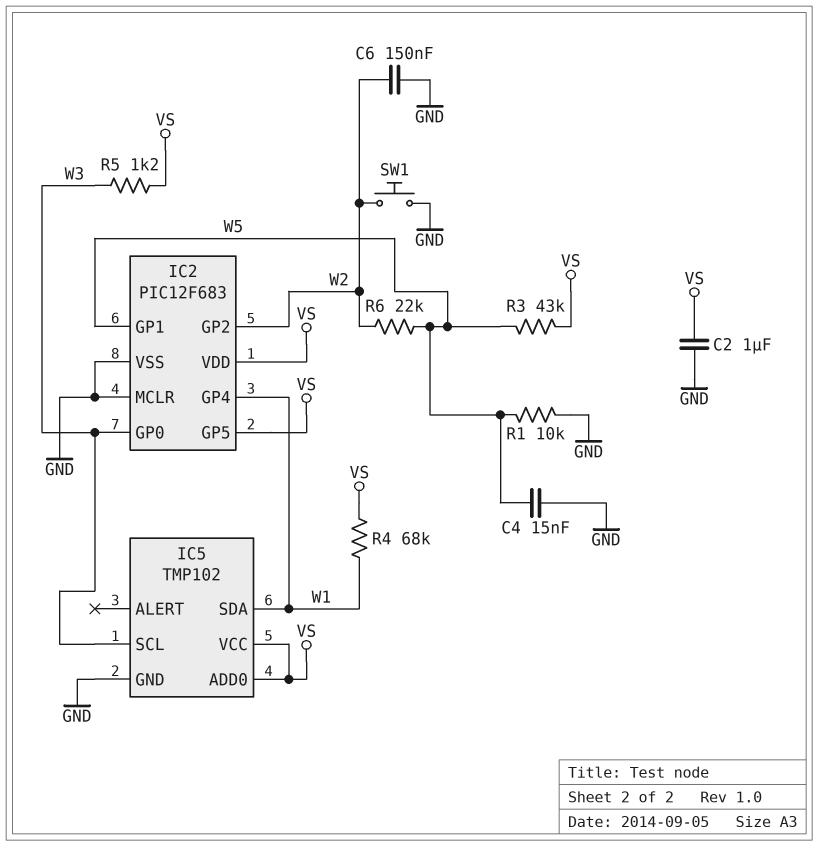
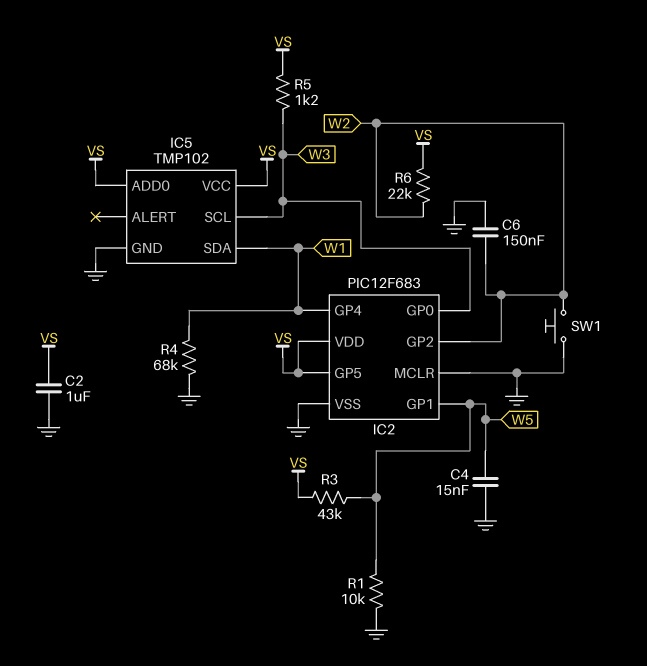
R4: 68k (VS, W1) -> 68k (GND, W1)
R6: 22k (W2, W5) -> 22k (VS, W2)

